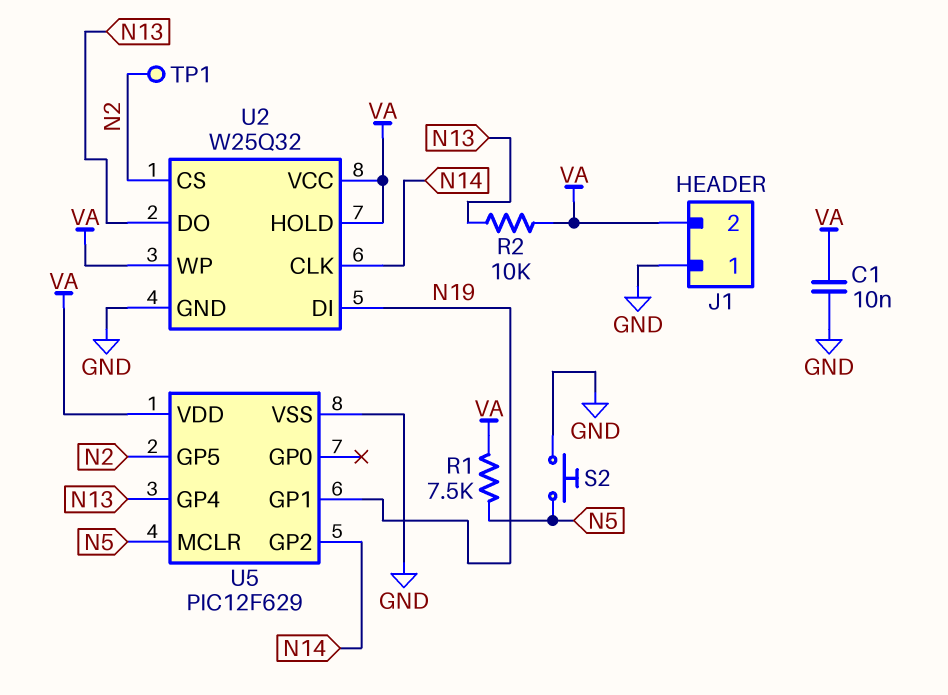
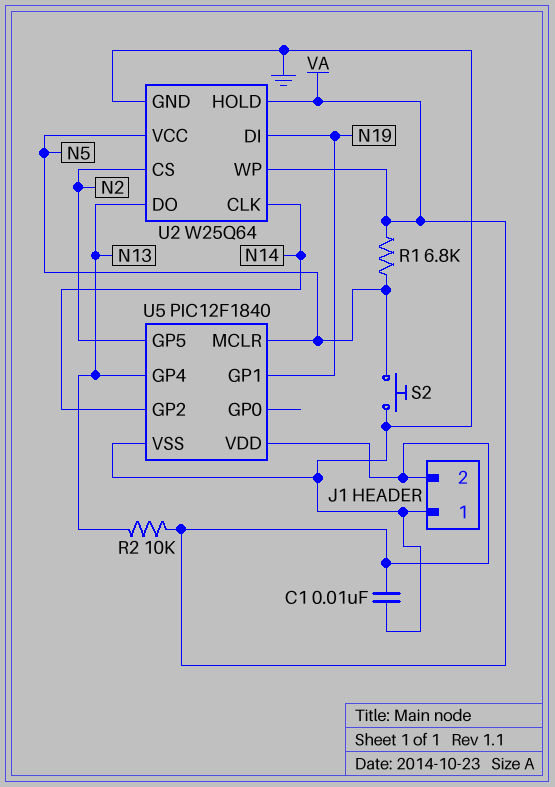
R1: 7.5k (N5, VA) -> 6.8k (N5, VA)
TP1: test point (N2) -> none
U2: W25Q32 -> W25Q64
U2 pin VCC: VA -> N5
U5: PIC12F629 -> PIC12F1840

